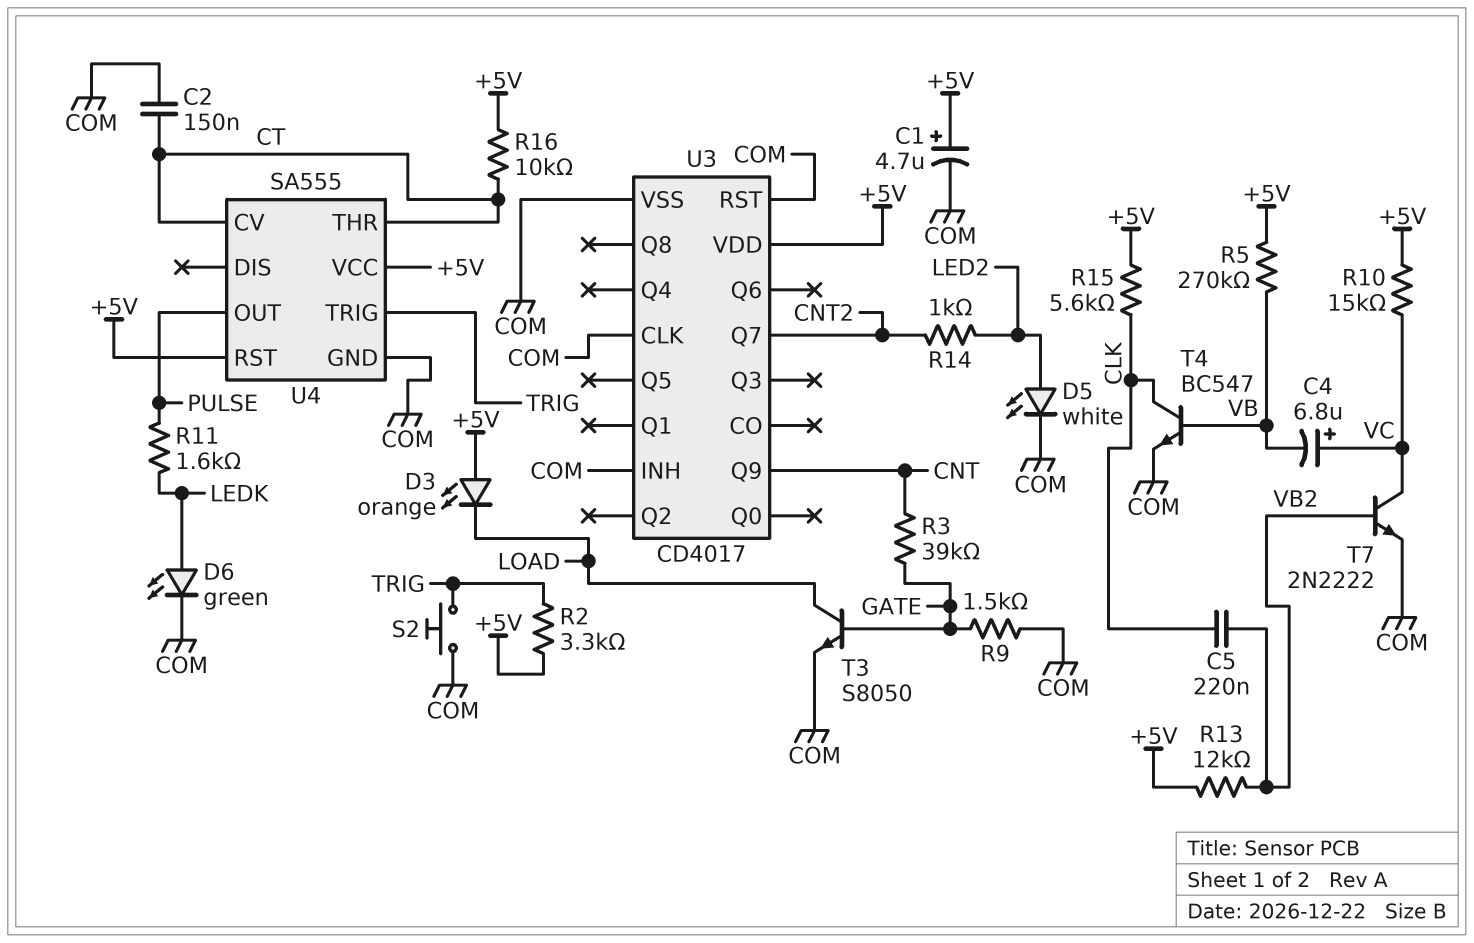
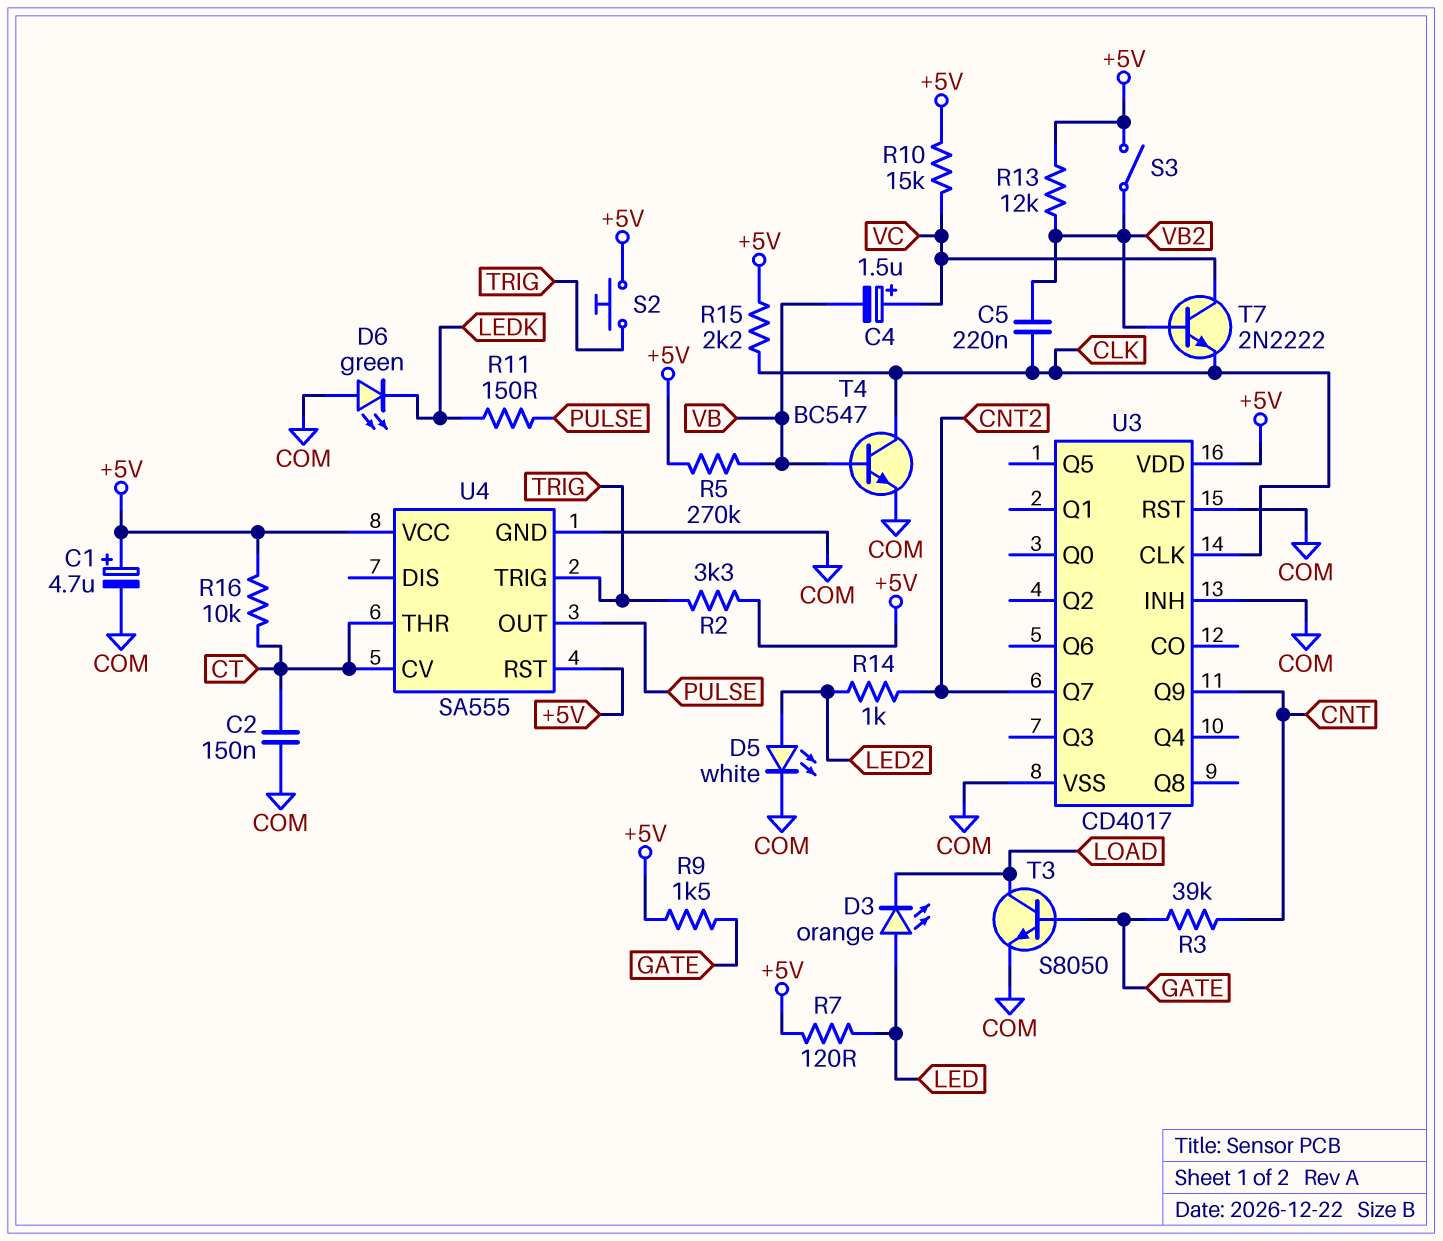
C4: 6.8uF (plus VC, minus VB) -> 1.5uF (plus VC, minus VB)
D3: LED orange (A +5V, K LOAD) -> LED orange (A LED, K LOAD)
D6: LED green (A LEDK, K COM) -> LED green (A COM, K LEDK)
R7: none -> 120 (+5V, LED)
R9: 1.5k (COM, GATE) -> 1.5k (+5V, GATE)
R11: 1.6k (LEDK, PULSE) -> 150 (LEDK, PULSE)
R15: 5.6k (+5V, CLK) -> 2.2k (+5V, CLK)
S2: button (COM, TRIG) -> button (+5V, TRIG)
S3: none -> switch (+5V, VB2)
T7: NPN 2N2222 (B VB2, C VC, E COM) -> NPN 2N2222 (B VB2, C VC, E CLK)
U3 pin CLK: COM -> CLK

